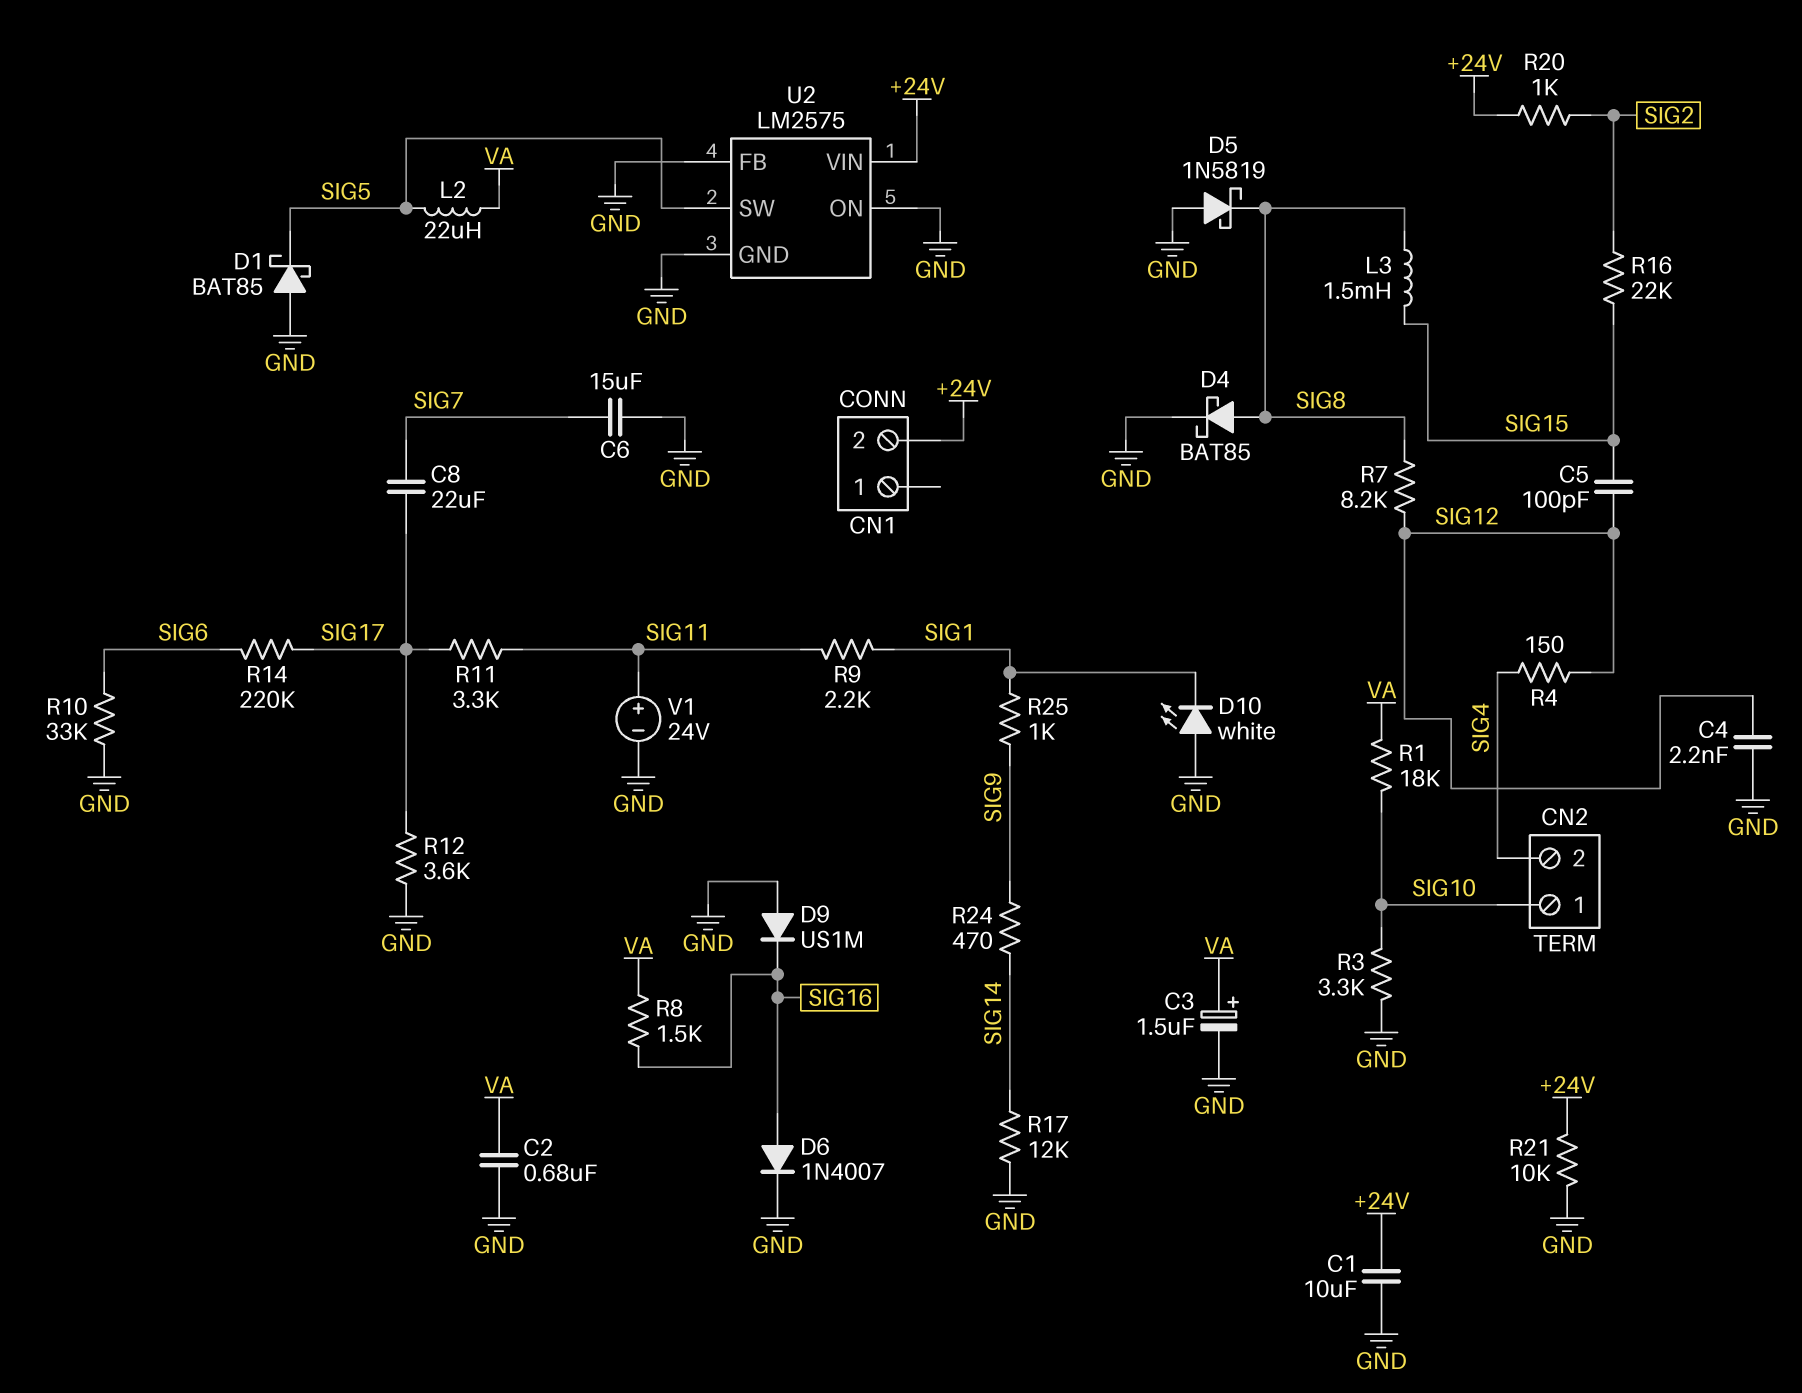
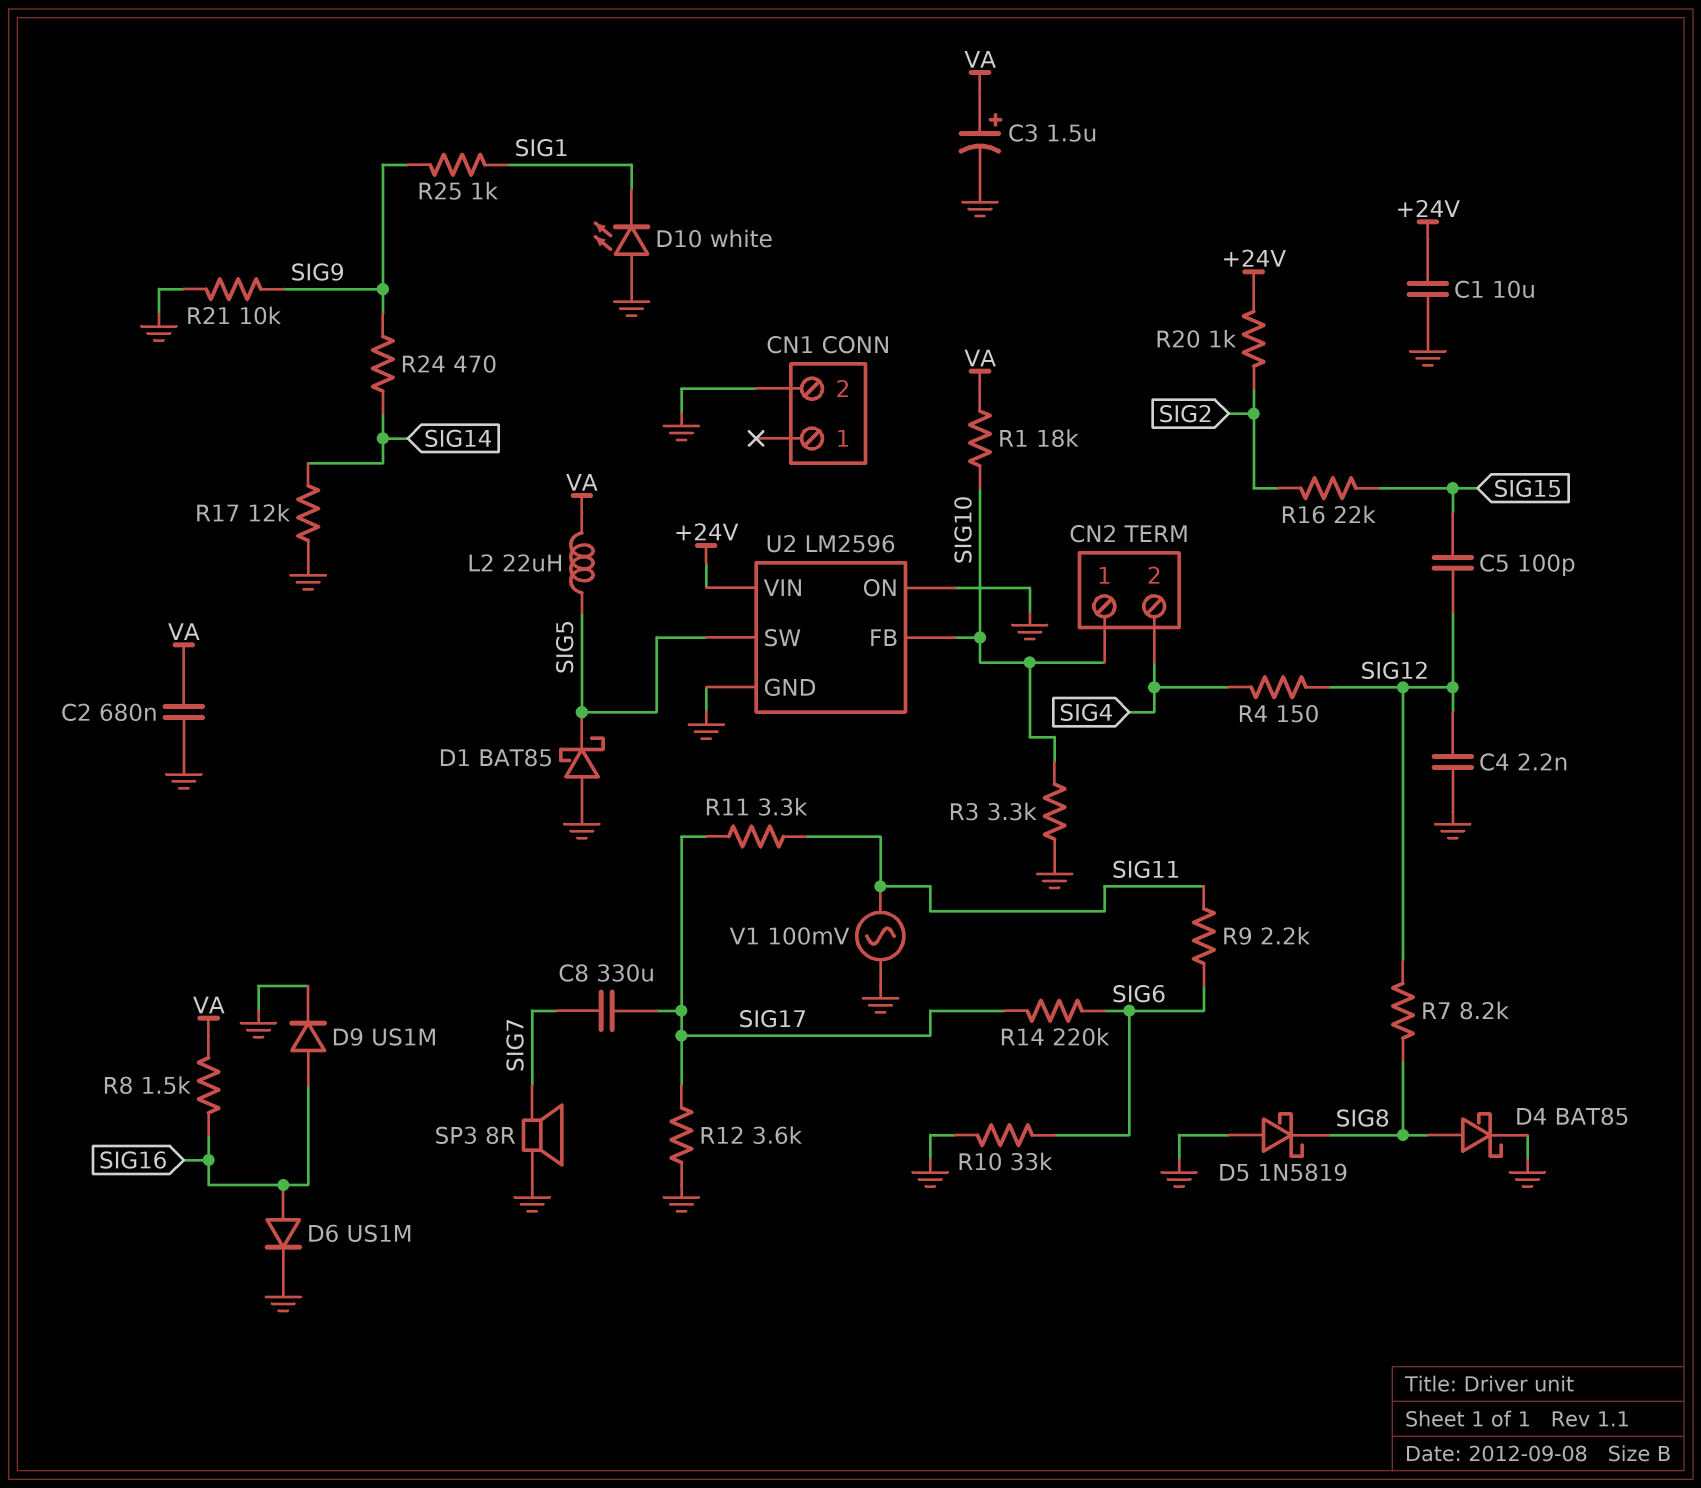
C6: 15uF (GND, SIG7) -> none
C8: 22uF (SIG7, SIG17) -> 330uF (SIG7, SIG17)
CN1 pin 2: +24V -> GND
D6: diode 1N4007 (A SIG16, K GND) -> diode US1M (A SIG16, K GND)
D9: diode US1M (A GND, K SIG16) -> diode US1M (A SIG16, K GND)
L3: 1.5mH (SIG8, SIG15) -> none
R9: 2.2k (SIG1, SIG11) -> 2.2k (SIG6, SIG11)
R21: 10k (+24V, GND) -> 10k (GND, SIG9)
SP3: none -> speaker 8R (GND, SIG7)
U2: LM2575 -> LM2596
U2 pin FB: GND -> SIG10
V1: 24V (plus SIG11, minus GND) -> AC 100mV (GND, SIG11)

